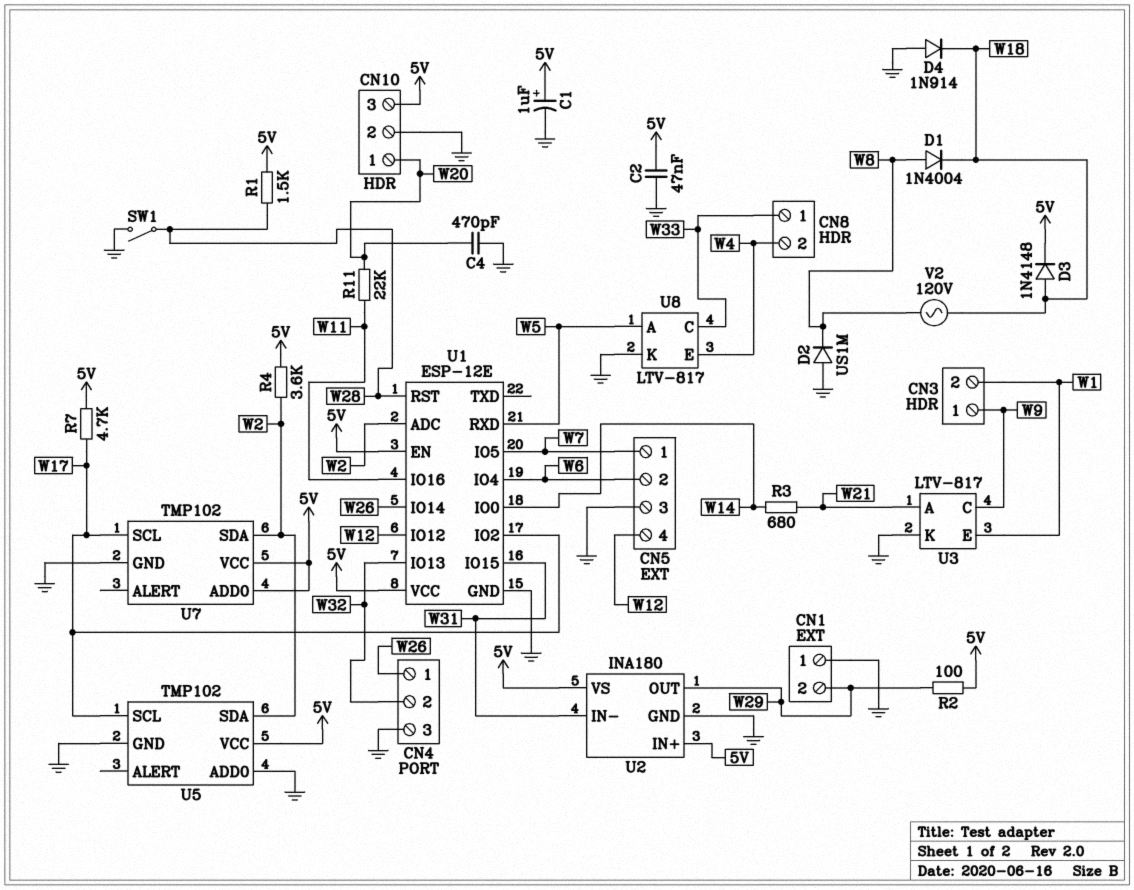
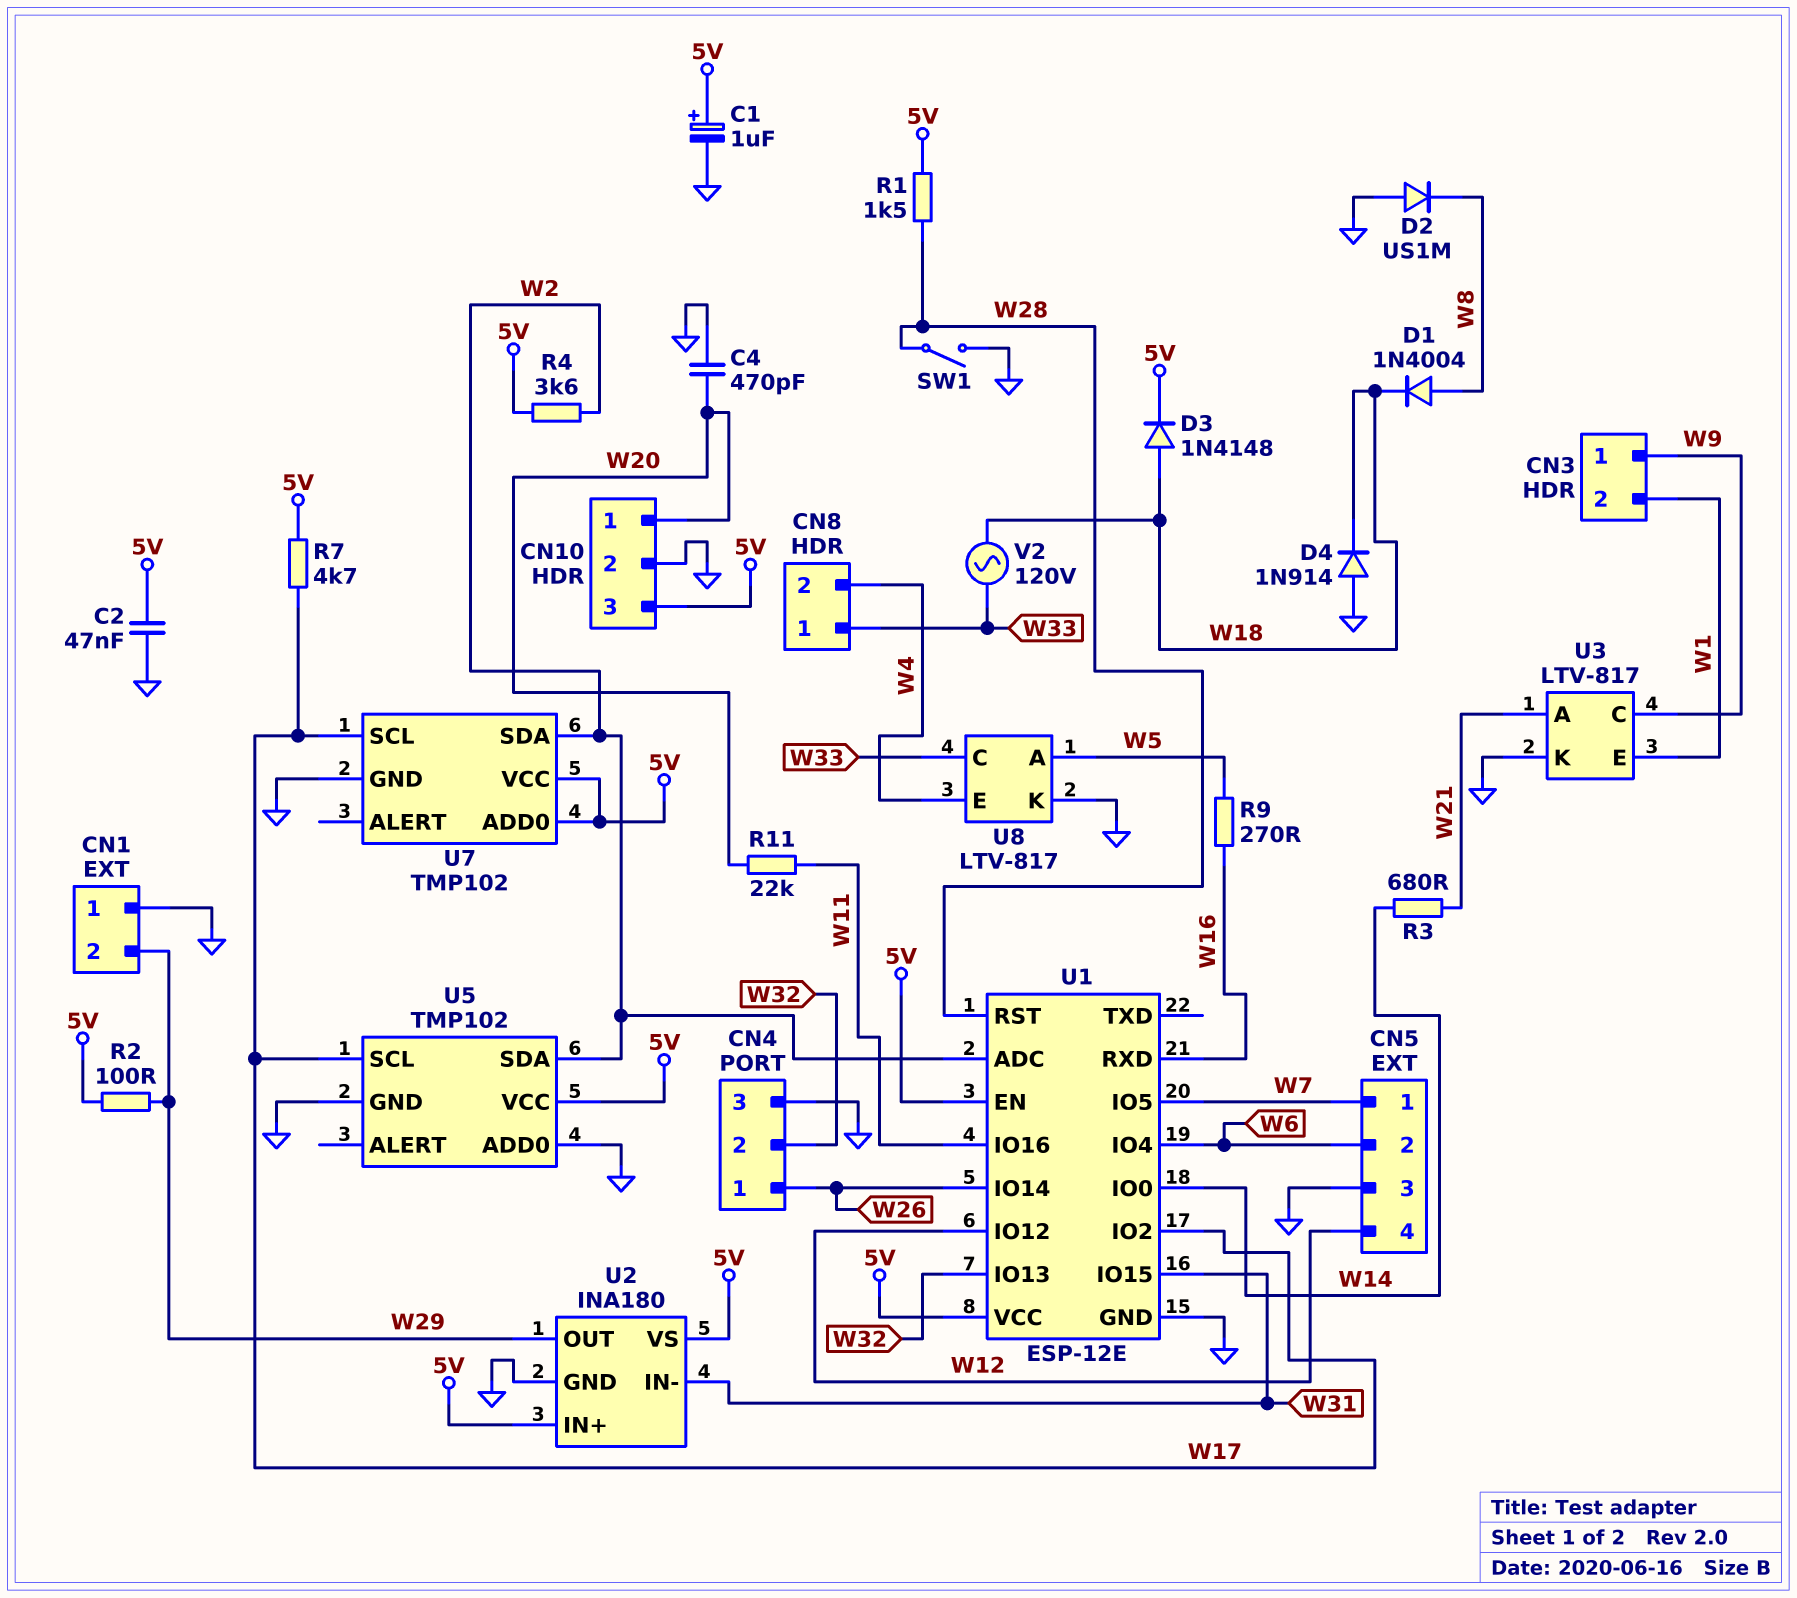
R9: none -> 270 (W5, W16)
U1 pin RXD: W5 -> W16
V2: AC 120V (W8, W18) -> AC 120V (W18, W33)

